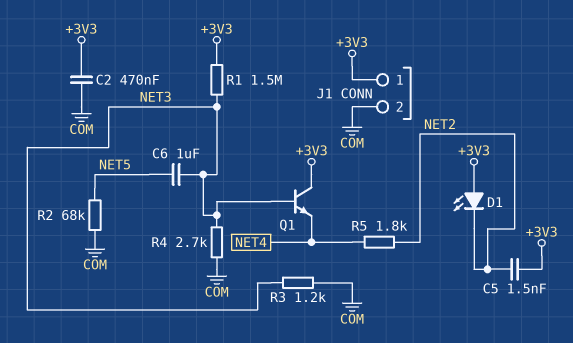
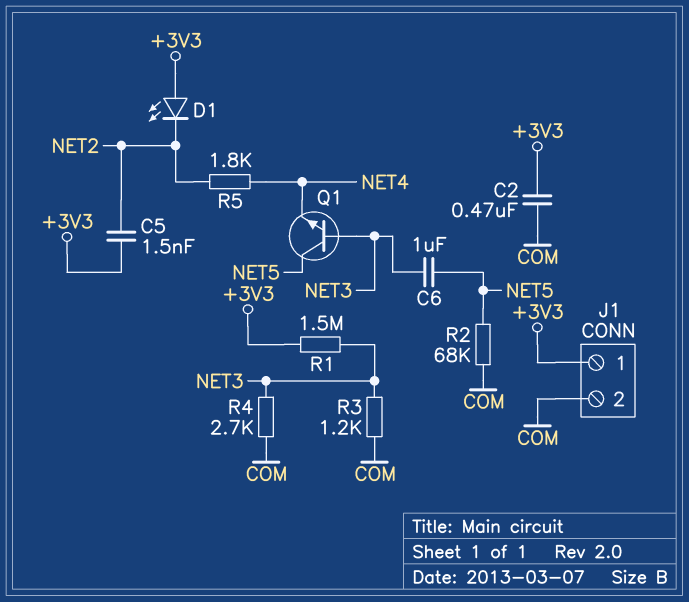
Q1: NPN (B NET3, C +3V3, E NET4) -> NPN (B NET3, C NET5, E NET4)

